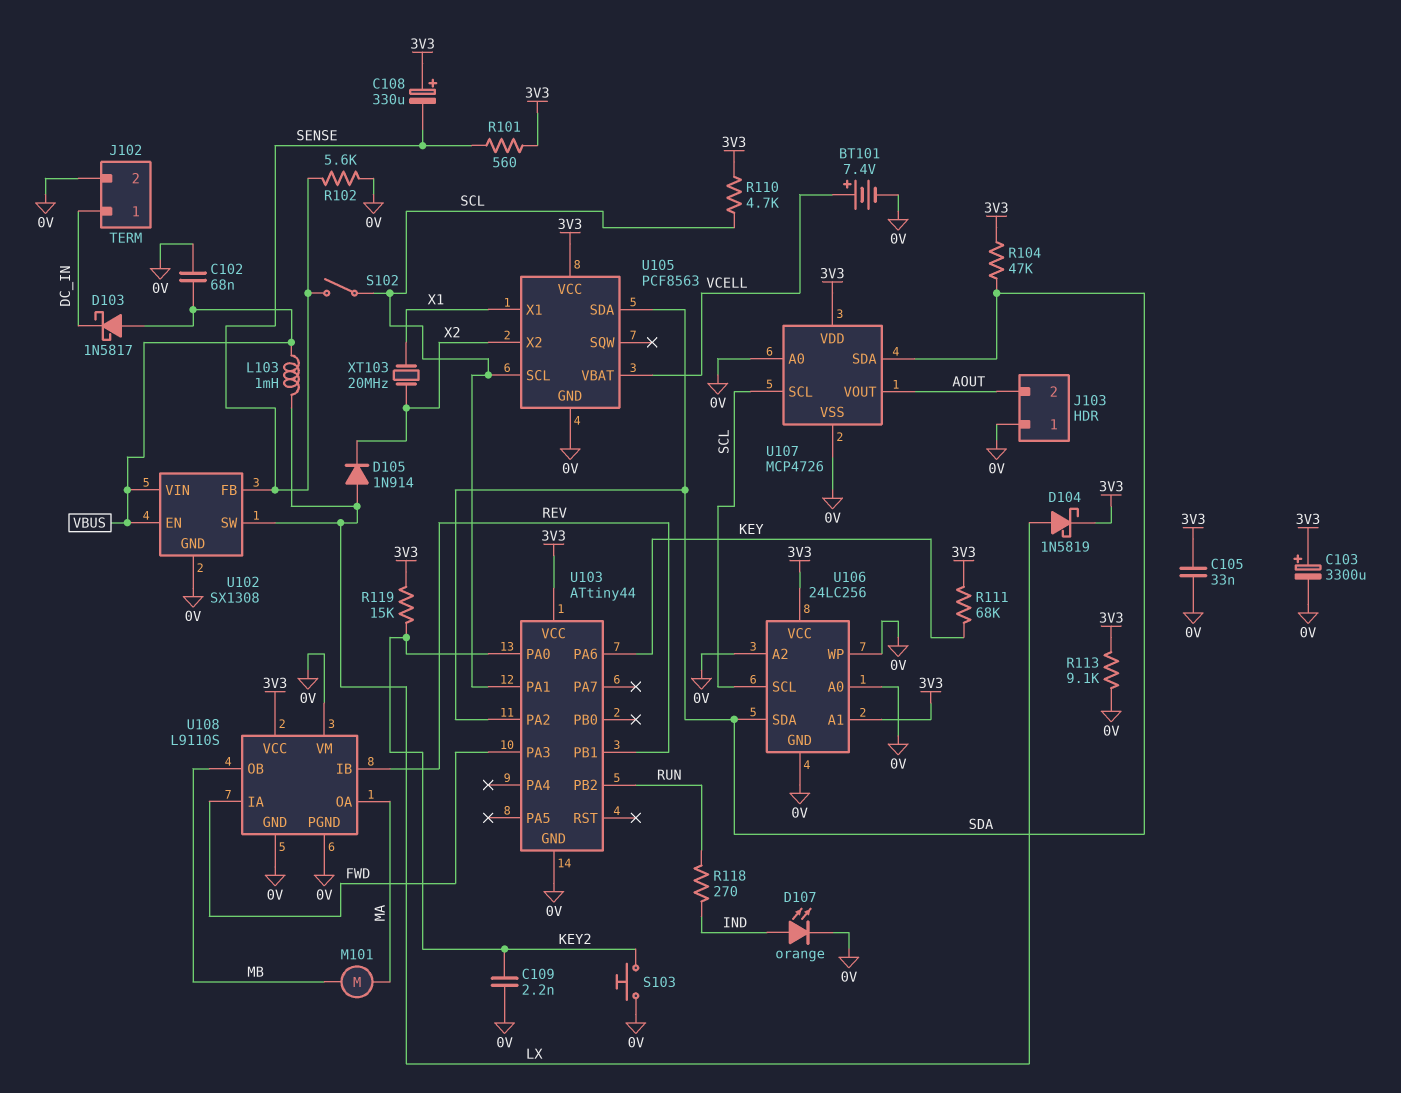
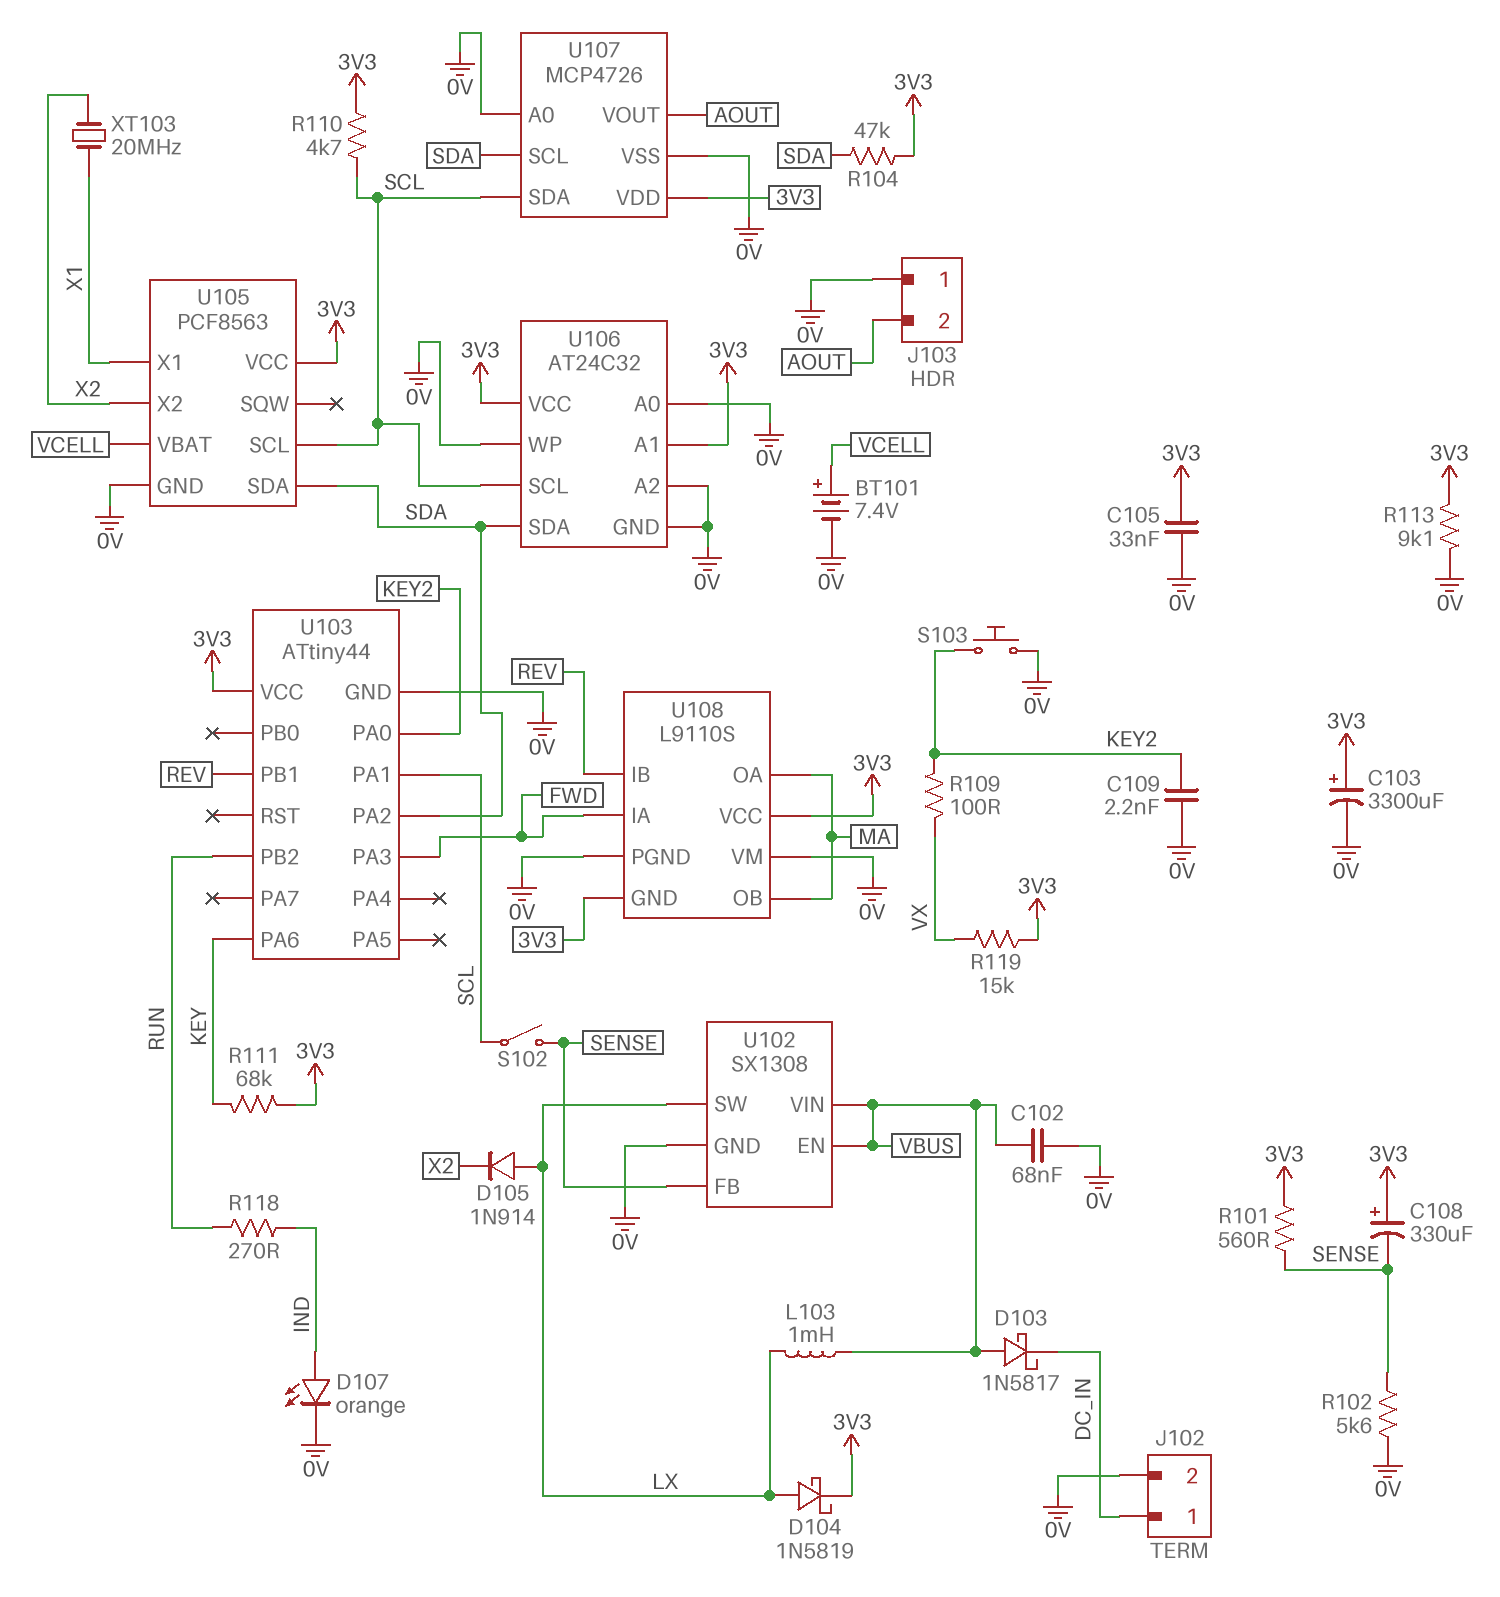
M101: motor (MA, MB) -> none
R109: none -> 100 (KEY2, VX)
R119: 15k (3V3, KEY2) -> 15k (3V3, VX)
U106: 24LC256 -> AT24C32
U107 pin SCL: SCL -> SDA
U107 pin SDA: SDA -> SCL
U108 pin GND: 0V -> 3V3
U108 pin OB: MB -> MA

